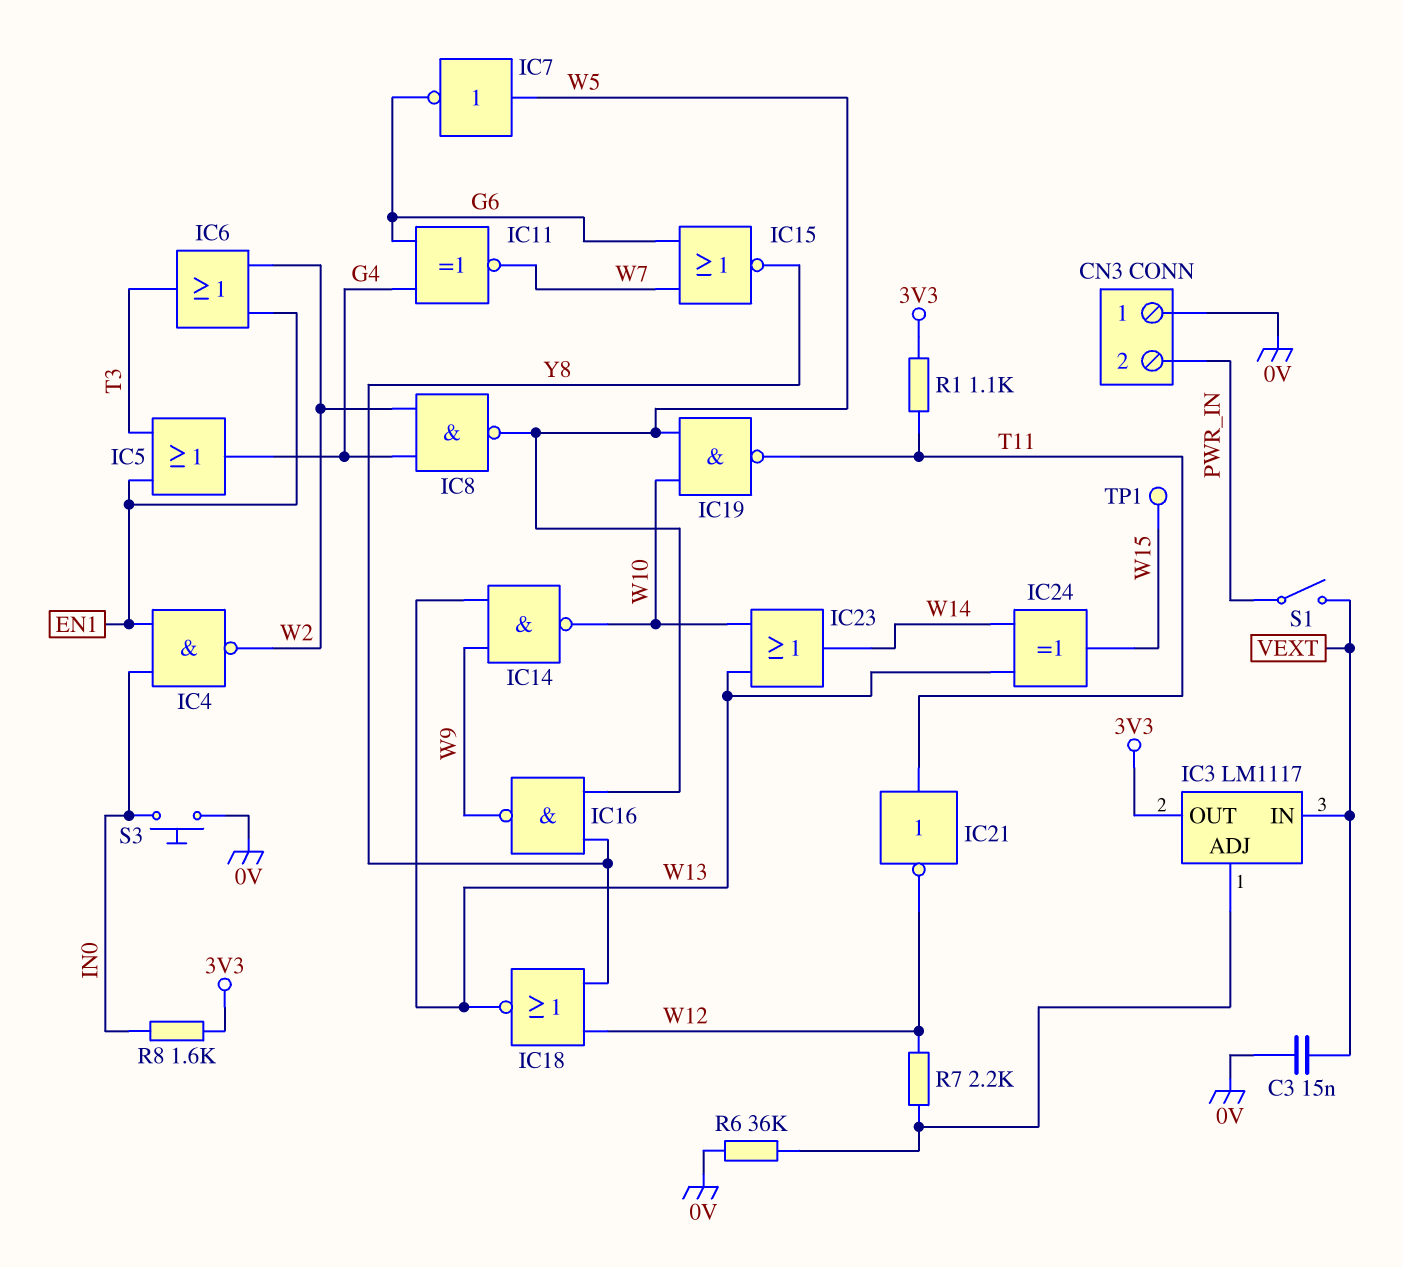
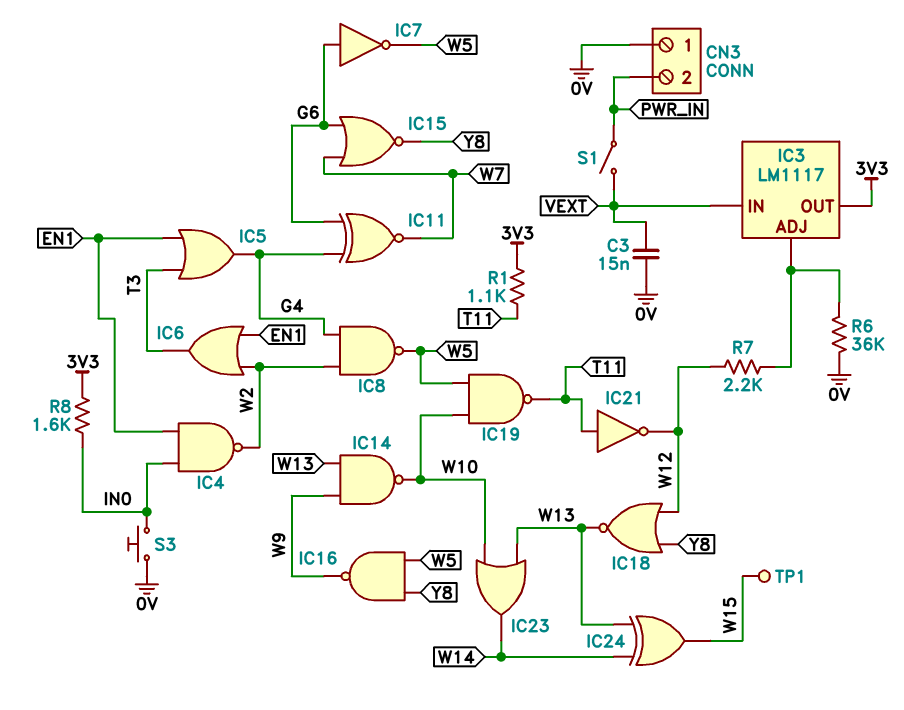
IC7: NOT (in W5, out G6) -> NOT (in G6, out W5)

